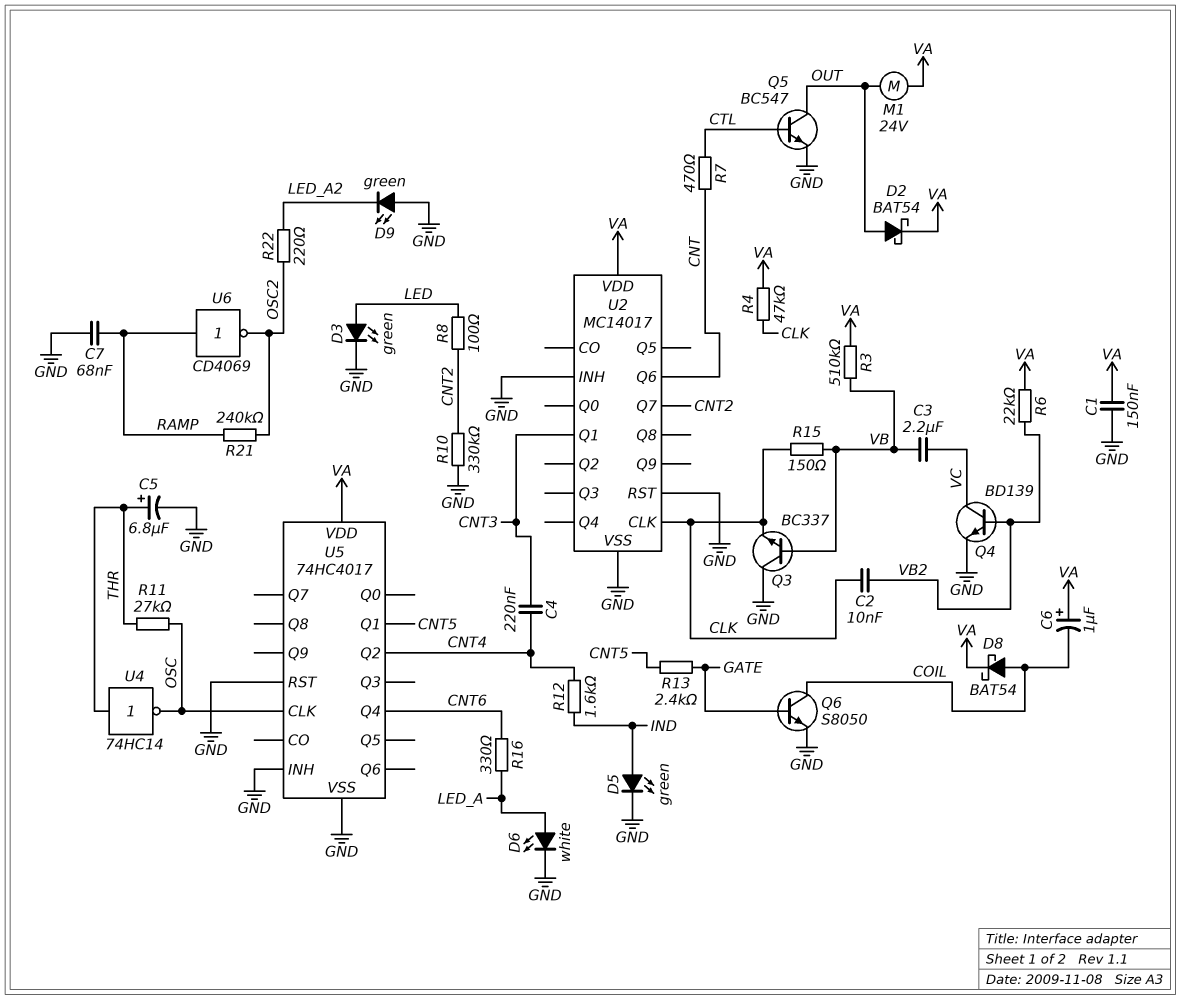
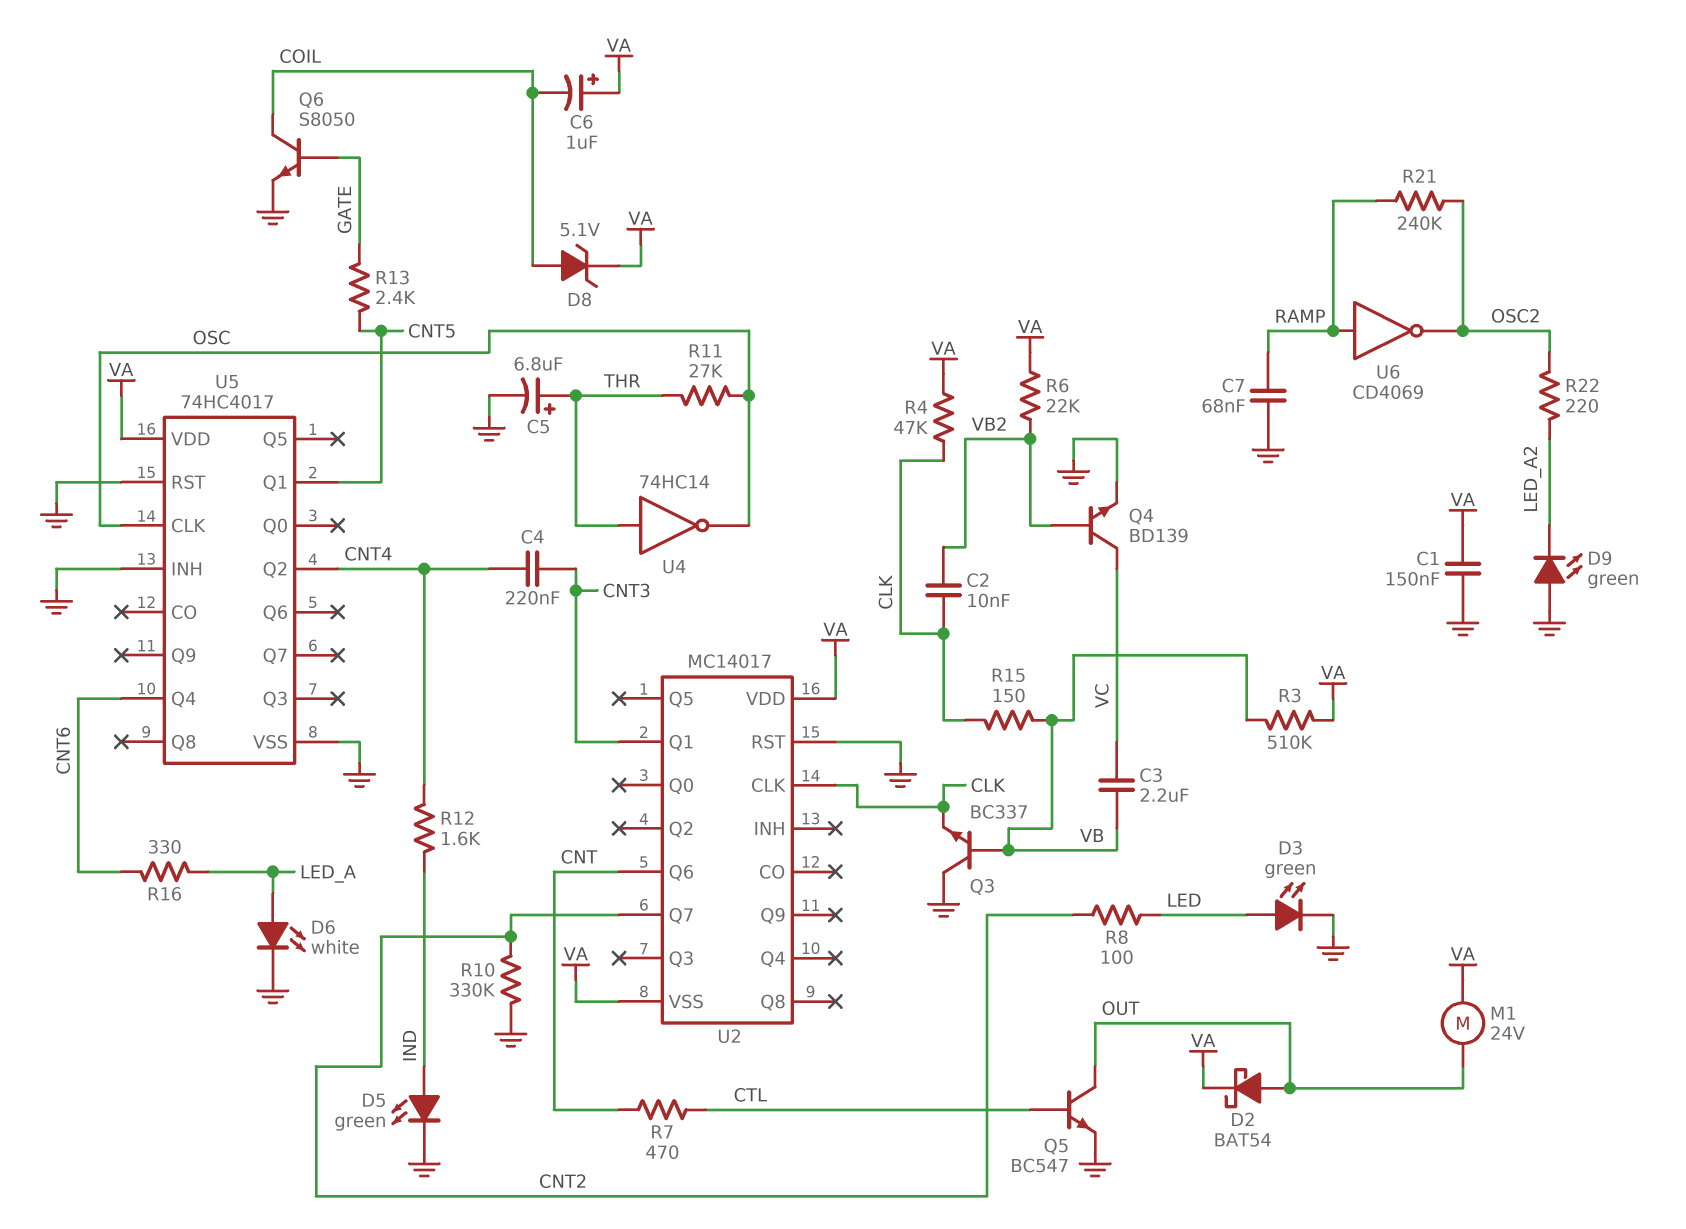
D8: schottky BAT54 (A COIL, K VA) -> zener 5.1V (A COIL, K VA)
U2 pin INH: GND -> none
U2 pin VSS: GND -> VA

